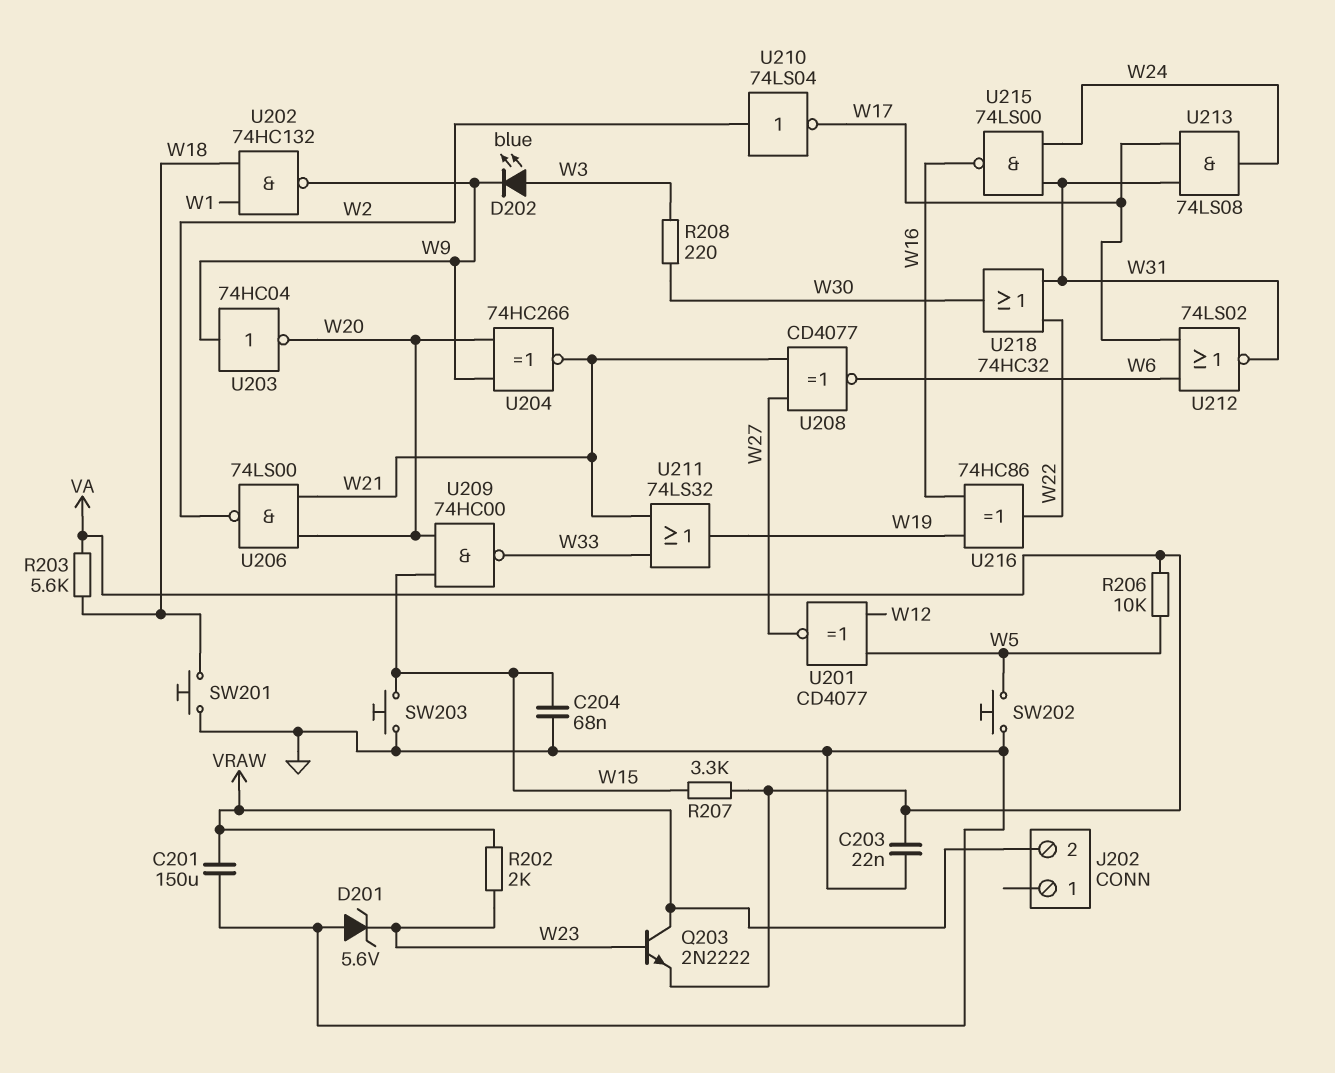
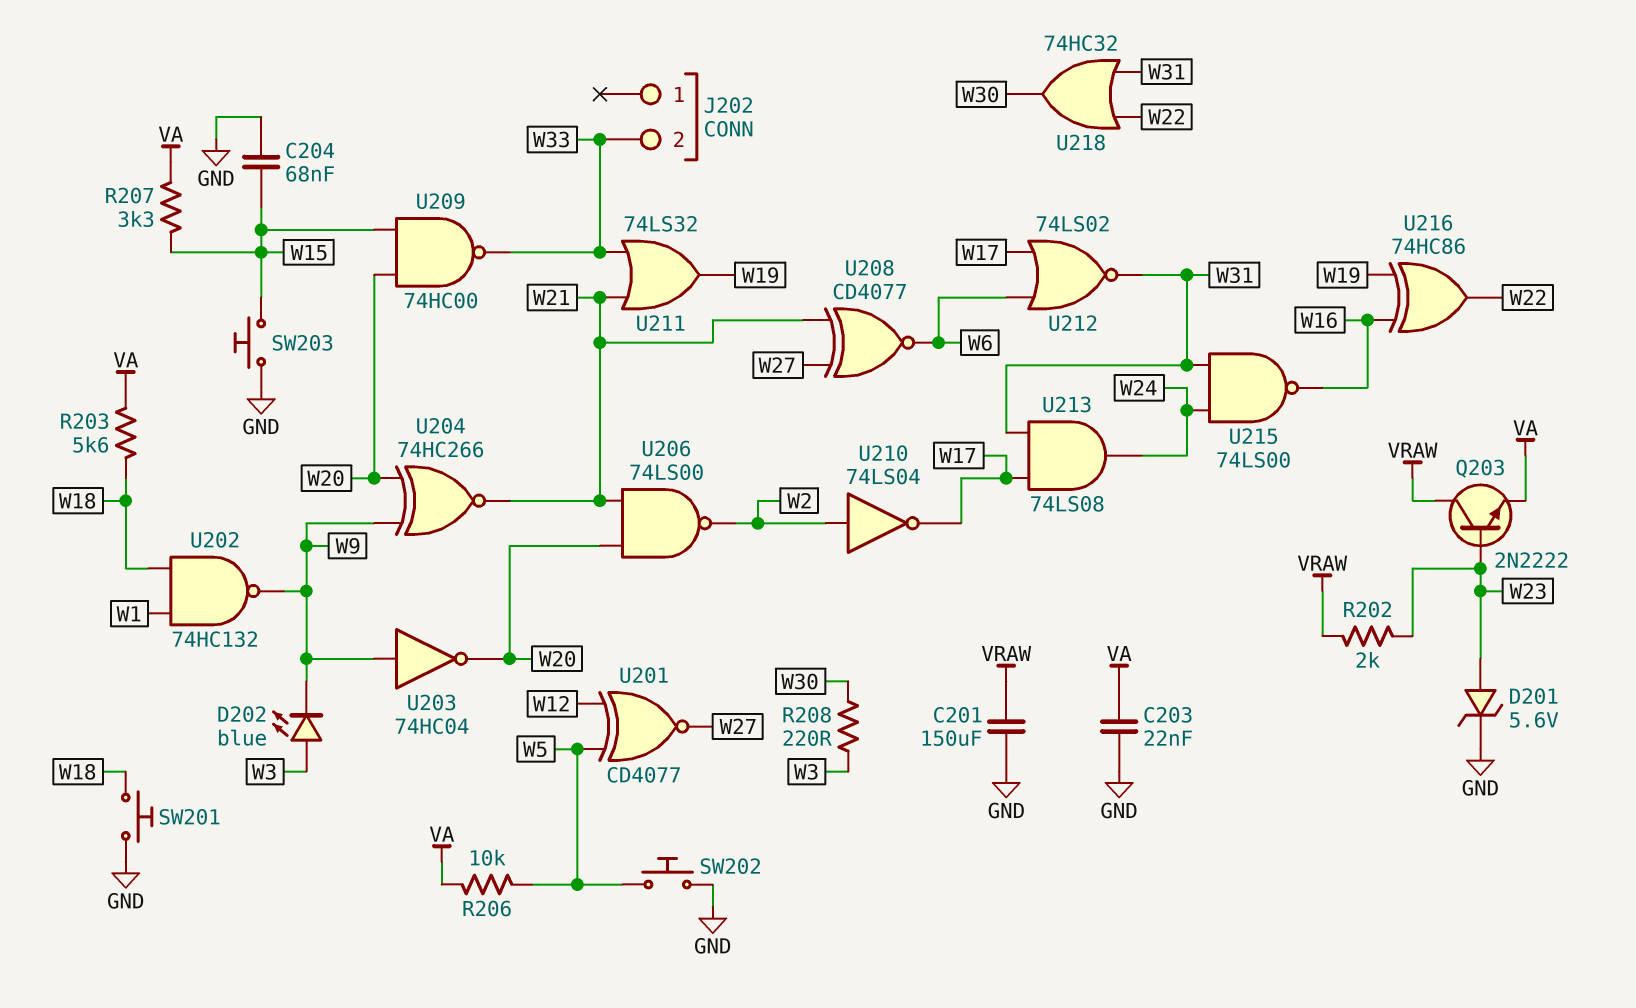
D201: zener 5.6V (A GND, K W23) -> zener 5.6V (A W23, K GND)
J202 pin 2: VRAW -> W33

